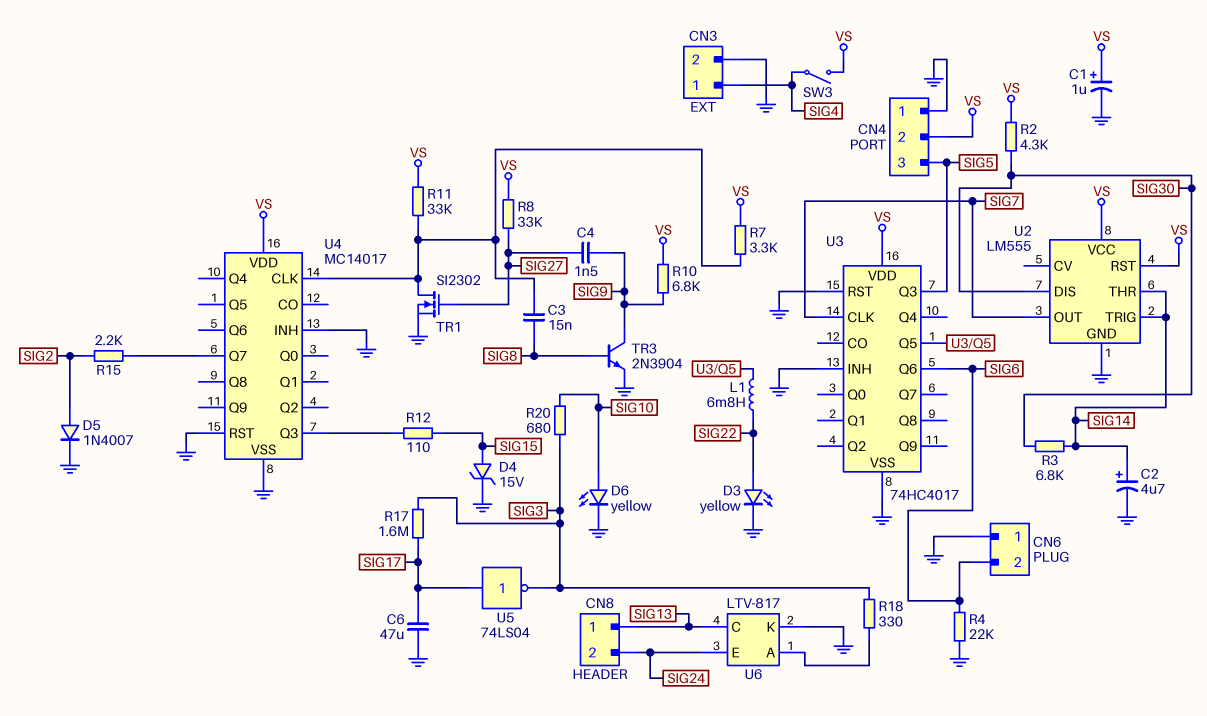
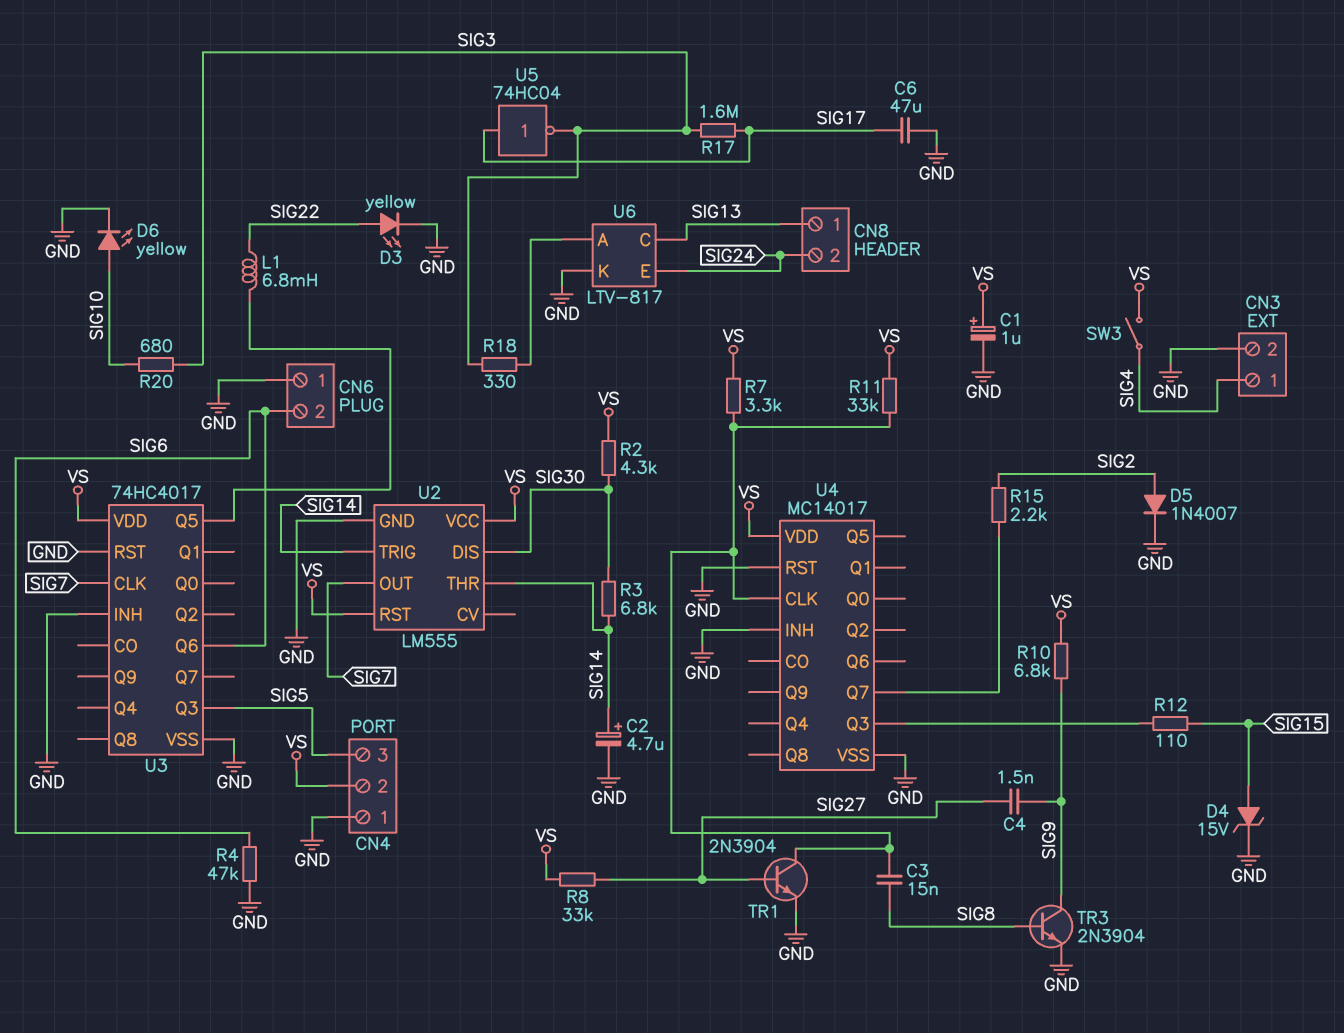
R4: 22k (GND, SIG6) -> 47k (GND, SIG6)
TR1: NMOS SI2302 (G SIG27, D U4/CLK, S GND) -> NPN 2N3904 (B SIG27, C U4/CLK, E GND)
U5: NOT 74LS04 (in SIG17, out SIG3) -> NOT 74HC04 (in SIG17, out SIG3)

